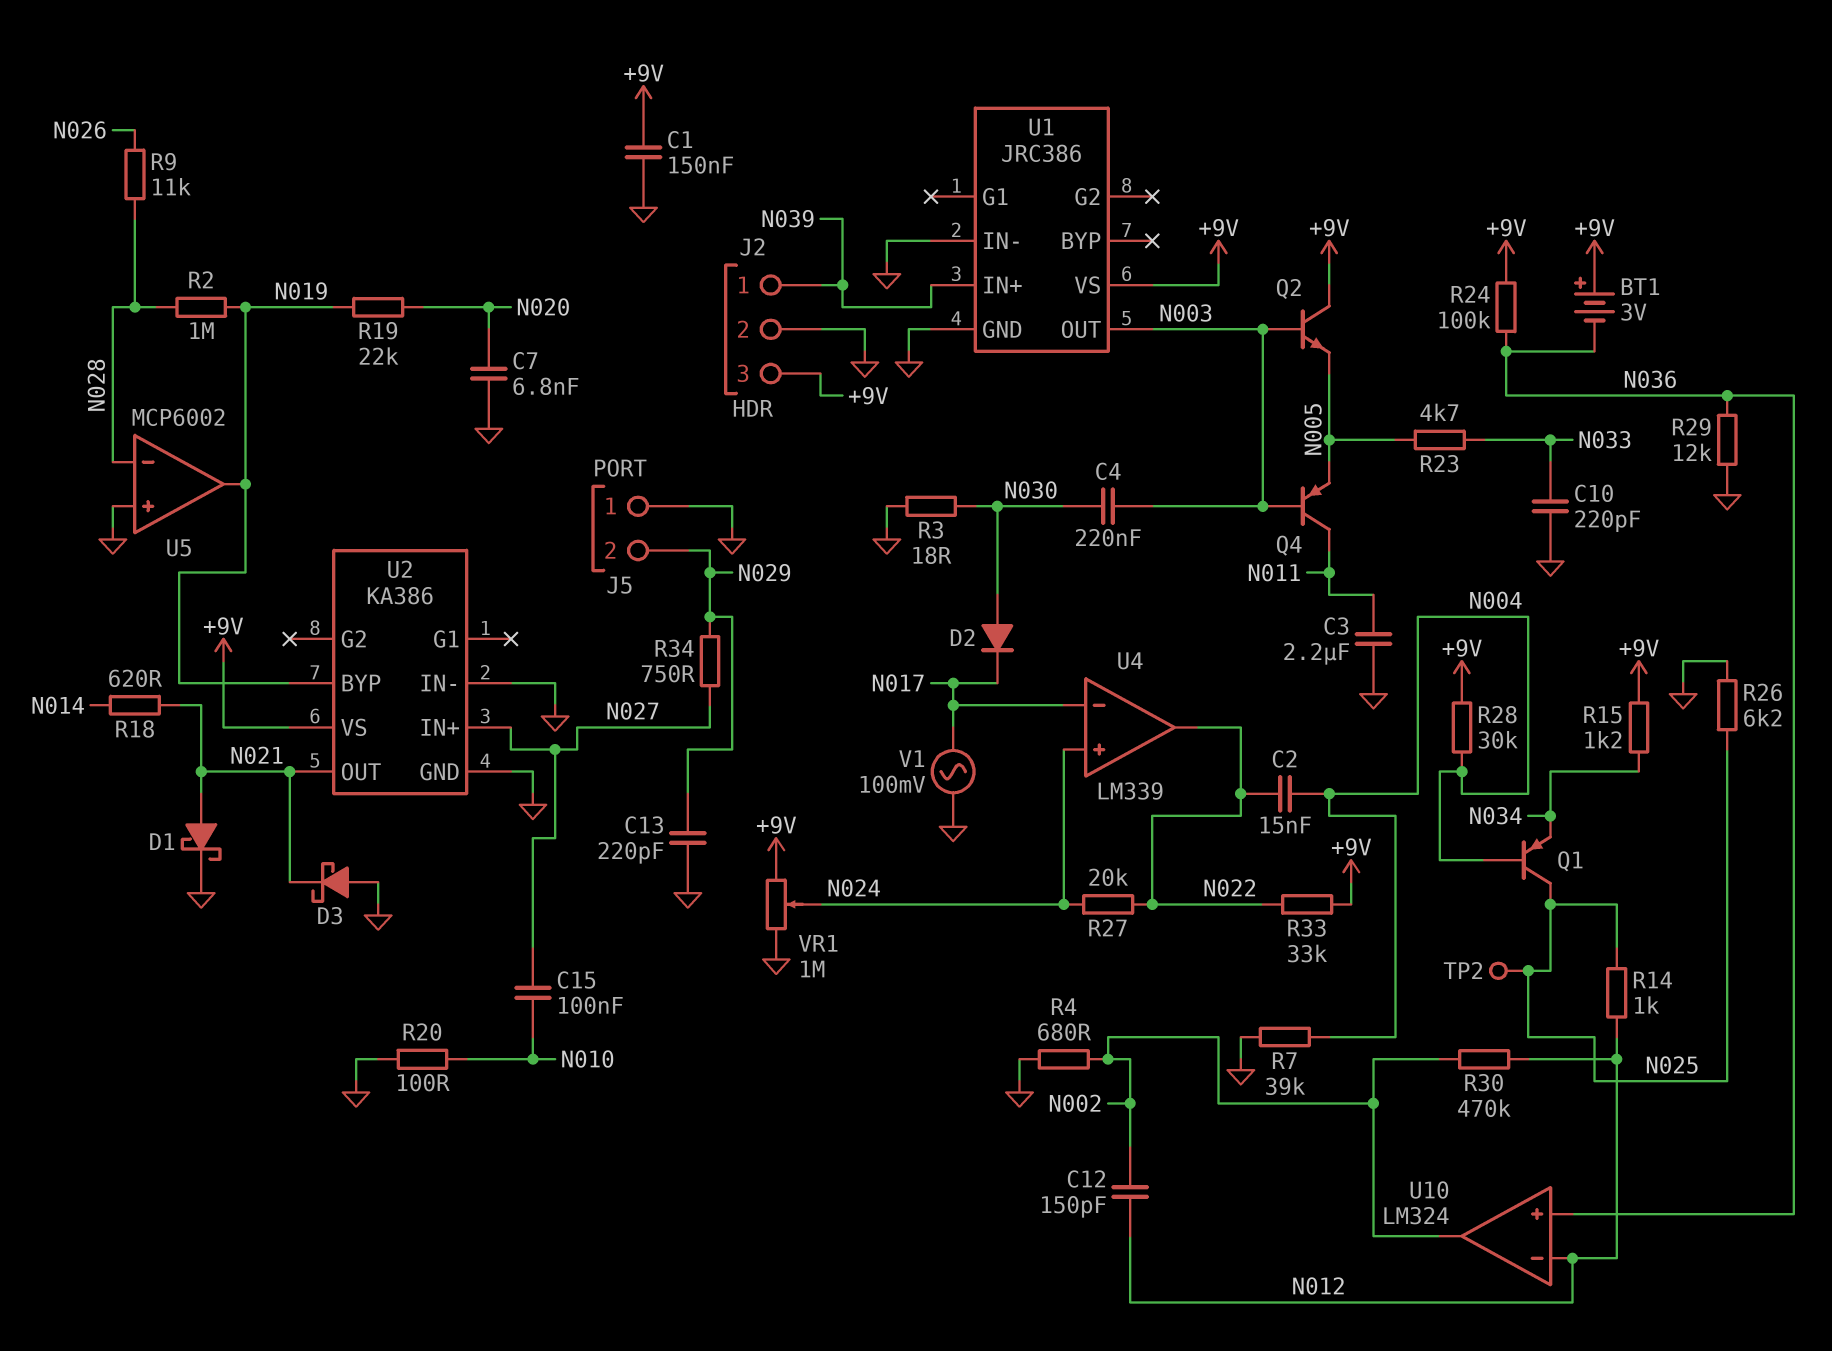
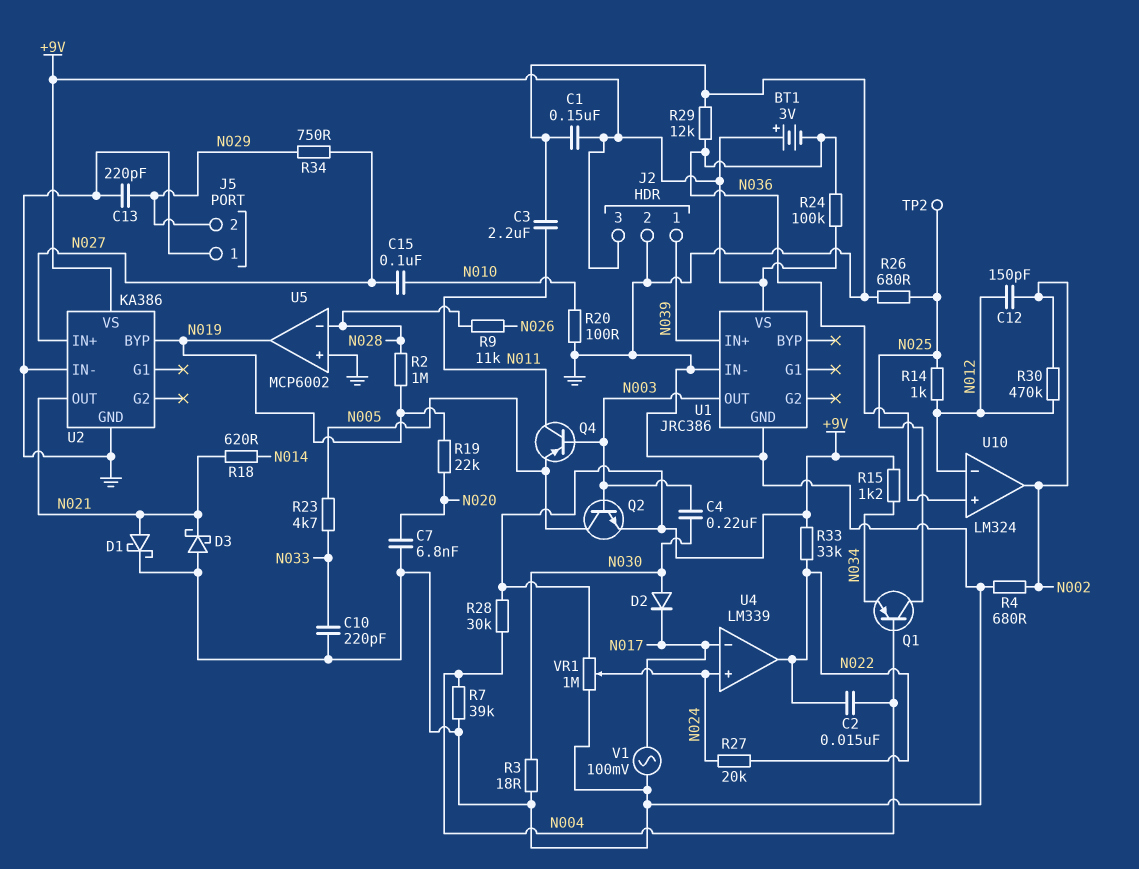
Q2: NPN (B N003, C +9V, E N005) -> NPN (B N003, C N005, E +9V)
R26: 6.2k (GND, N025) -> 680 (GND, N025)

